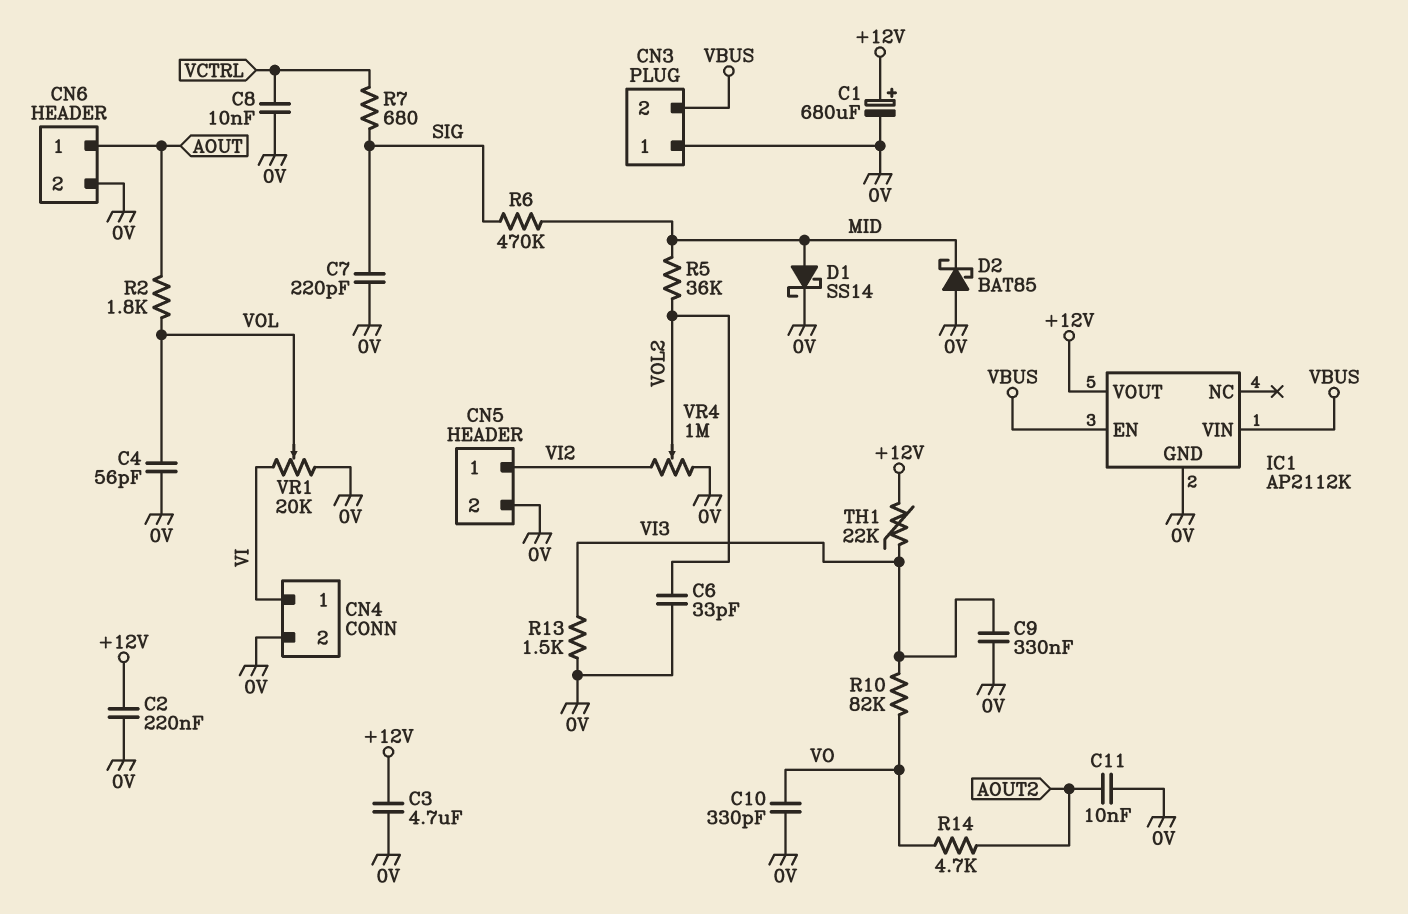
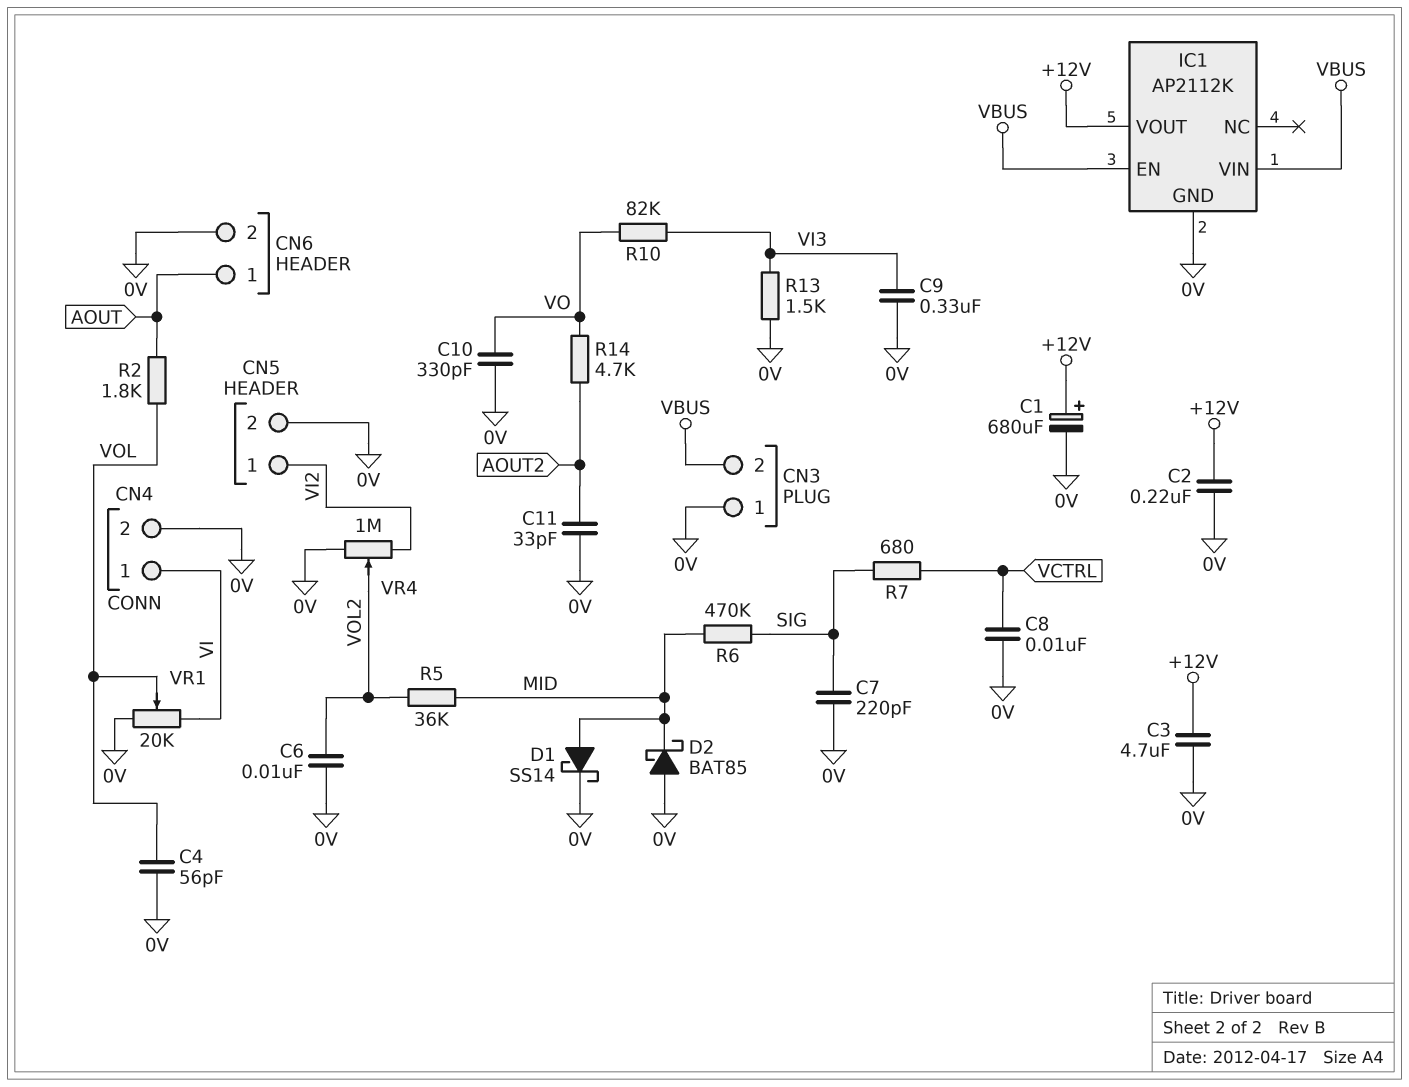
C6: 33pF (0V, VOL2) -> 10nF (0V, VOL2)
C11: 10nF (0V, AOUT2) -> 33pF (0V, AOUT2)
TH1: 22k (+12V, VI3) -> none

